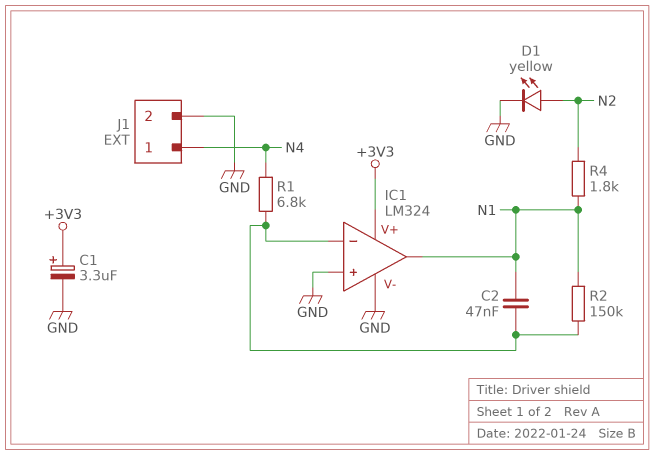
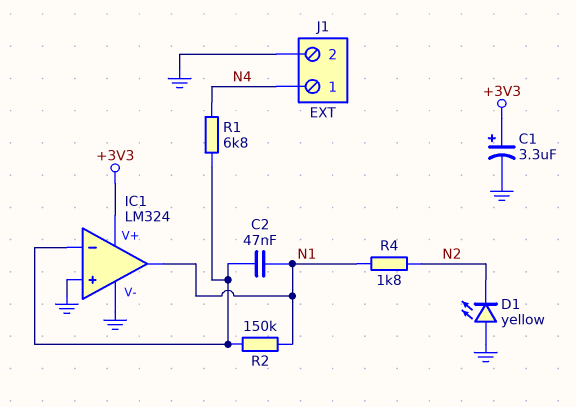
D1: LED yellow (A N2, K GND) -> LED yellow (A GND, K N2)

